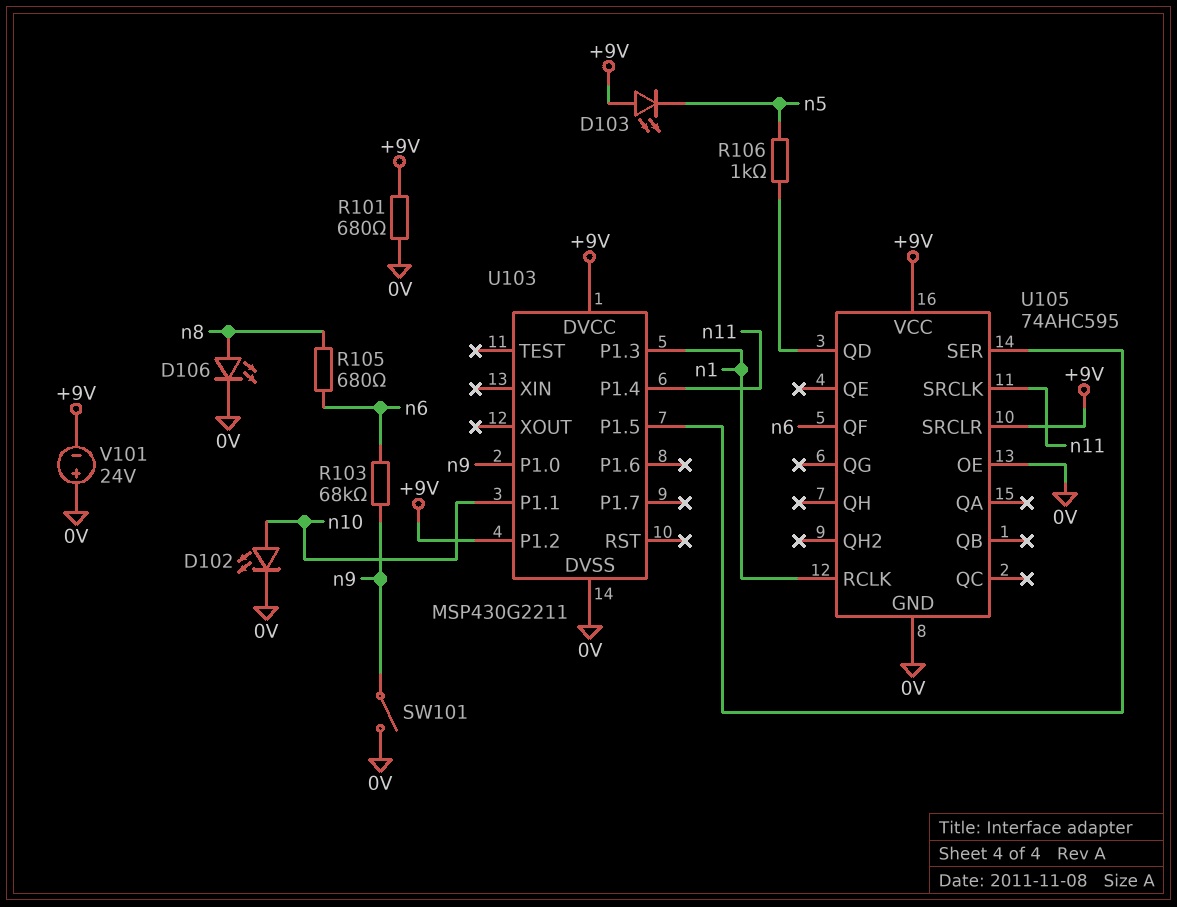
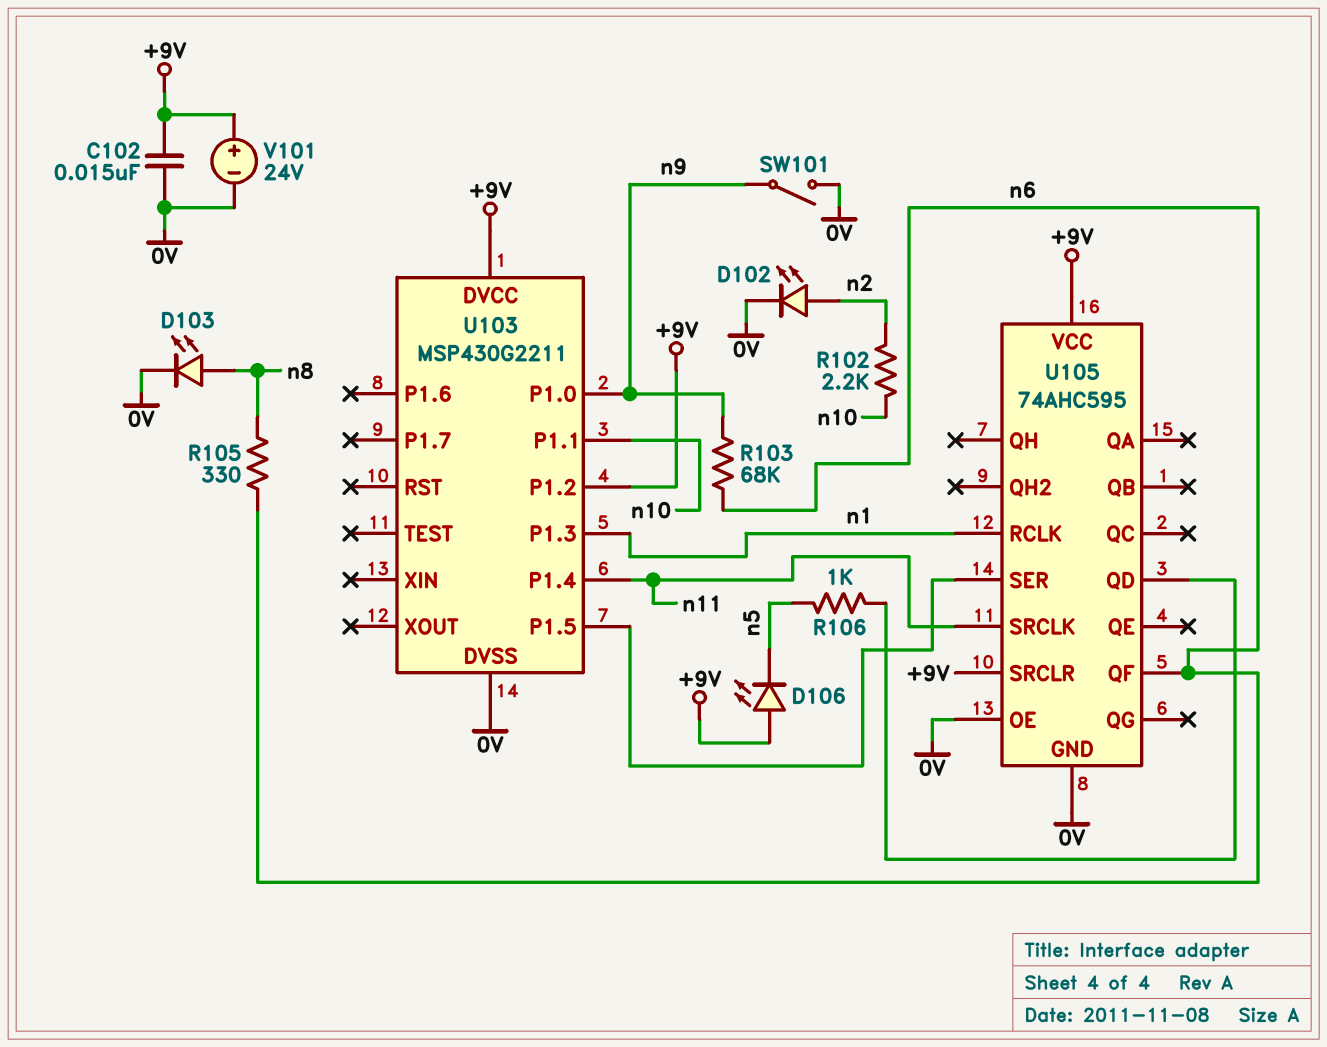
C102: none -> 15nF (+9V, 0V)
D102: LED (A n10, K 0V) -> LED (A n2, K 0V)
D103: LED (A +9V, K n5) -> LED (A n8, K 0V)
D106: LED (A n8, K 0V) -> LED (A +9V, K n5)
R101: 680 (+9V, 0V) -> none
R102: none -> 2.2k (n2, n10)
R105: 680 (n6, n8) -> 330 (n6, n8)
V101: 24V (plus 0V, minus +9V) -> 24V (plus +9V, minus 0V)

